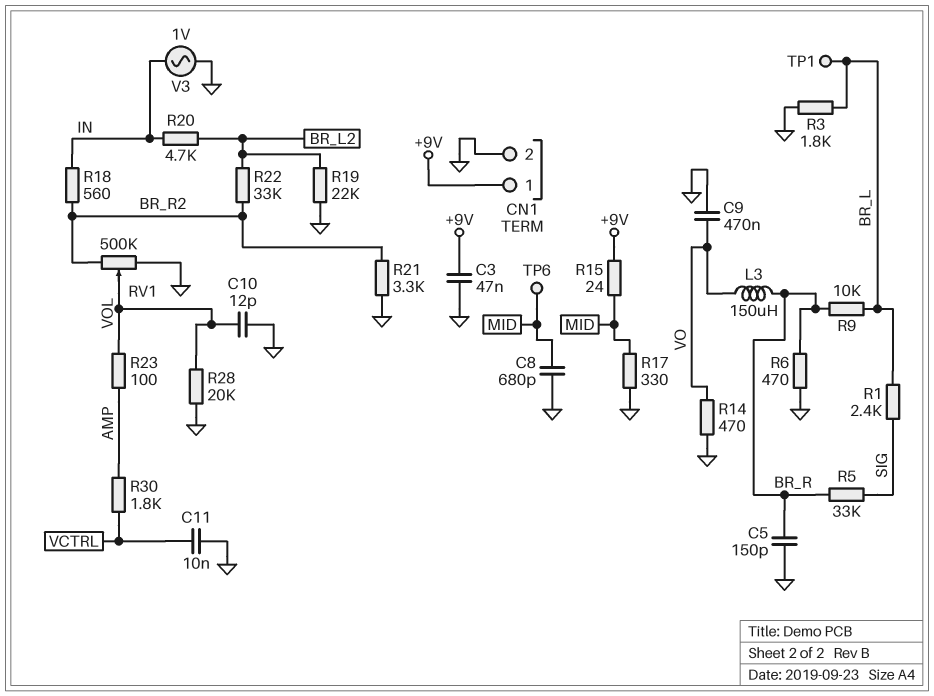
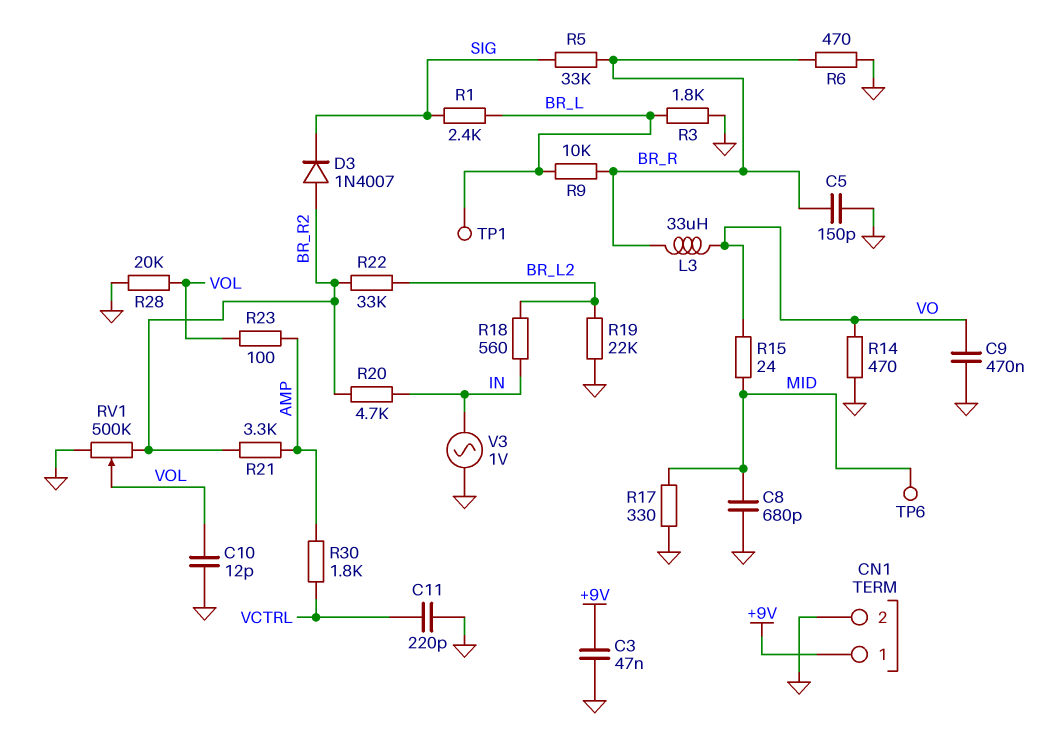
C11: 10nF (GND, VCTRL) -> 220pF (GND, VCTRL)
D3: none -> diode 1N4007 (A BR_R2, K SIG)
L3: 150uH (BR_R, VO) -> 33uH (BR_R, VO)
R15: 24 (+9V, MID) -> 24 (MID, VO)
R18: 560 (BR_R2, IN) -> 560 (BR_L2, IN)
R20: 4.7k (BR_L2, IN) -> 4.7k (BR_R2, IN)
R21: 3.3k (BR_R2, GND) -> 3.3k (AMP, BR_R2)

